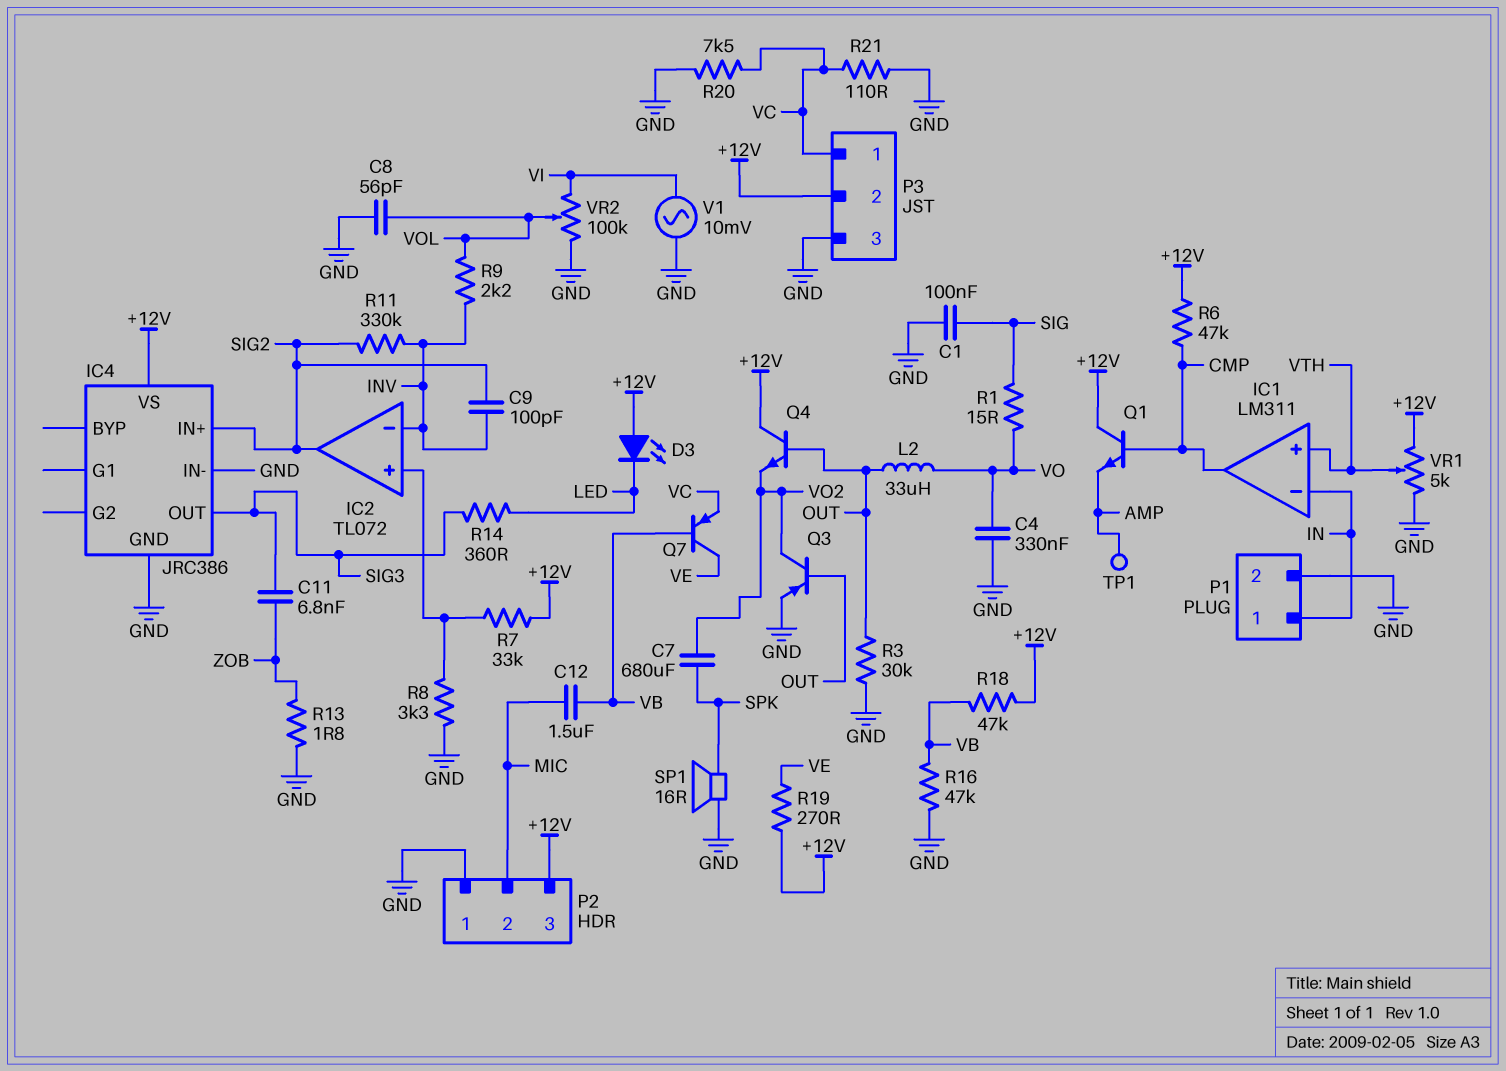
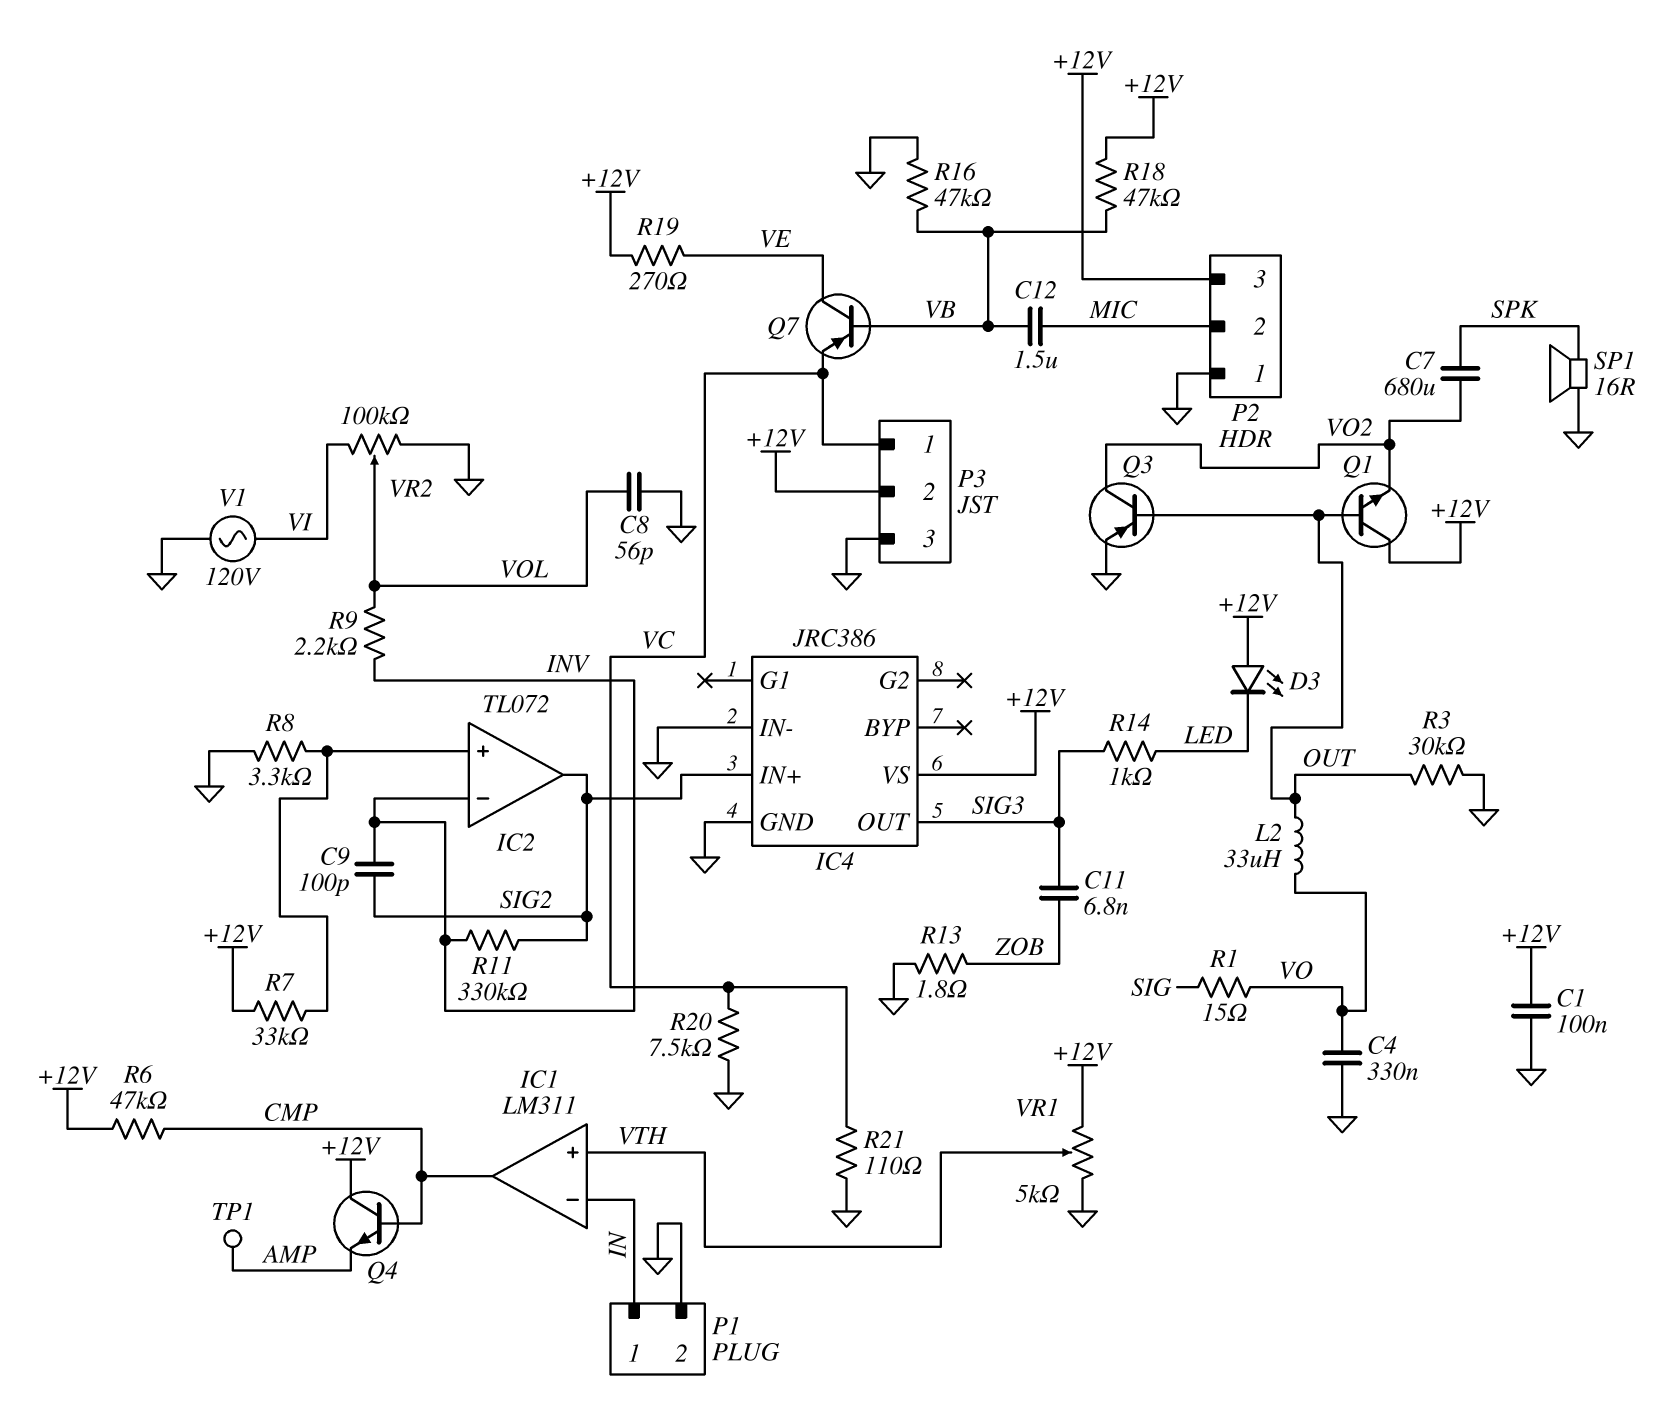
C1: 100nF (GND, SIG) -> 100nF (+12V, GND)
Q1: NPN (B CMP, C +12V, E AMP) -> NPN (B OUT, C +12V, E VO2)
Q4: NPN (B OUT, C +12V, E VO2) -> NPN (B CMP, C +12V, E AMP)
R14: 360 (LED, SIG3) -> 1k (LED, SIG3)
V1: AC 10mV (GND, VI) -> AC 120V (GND, VI)

